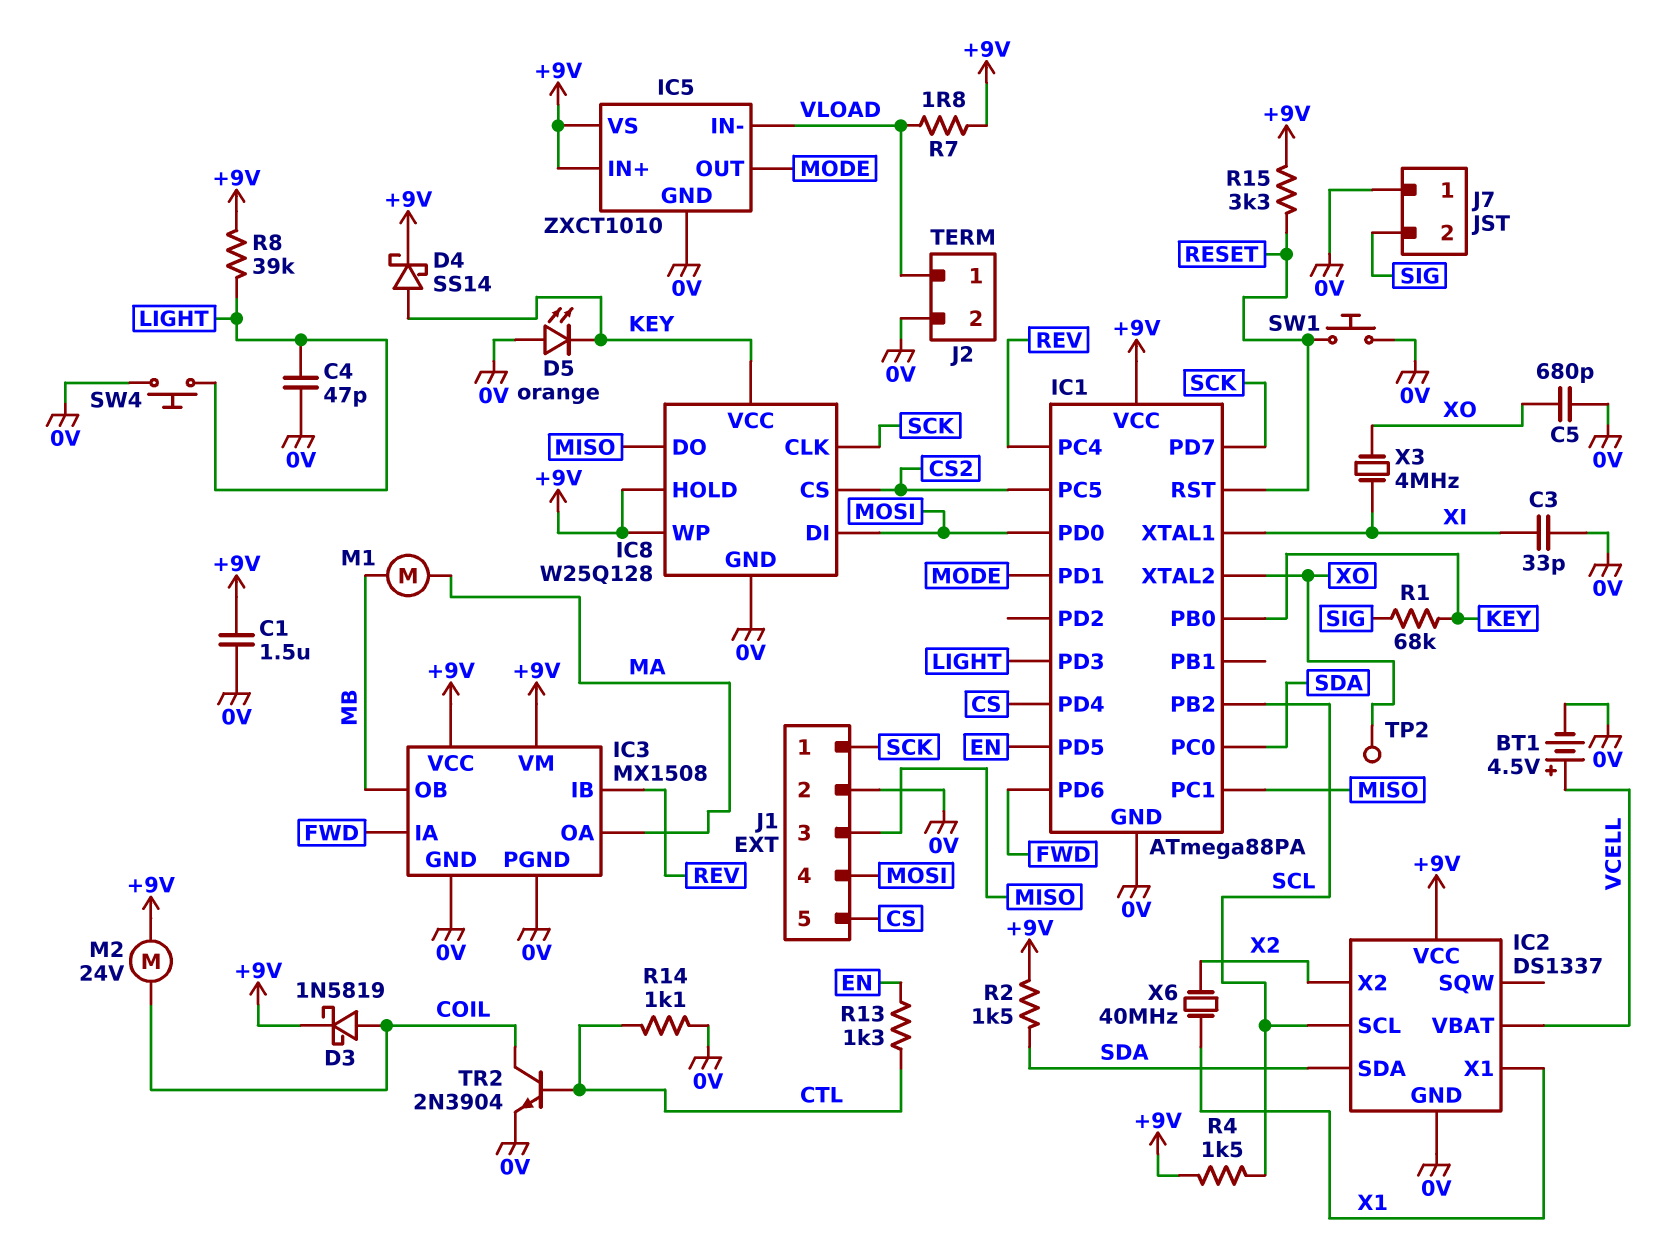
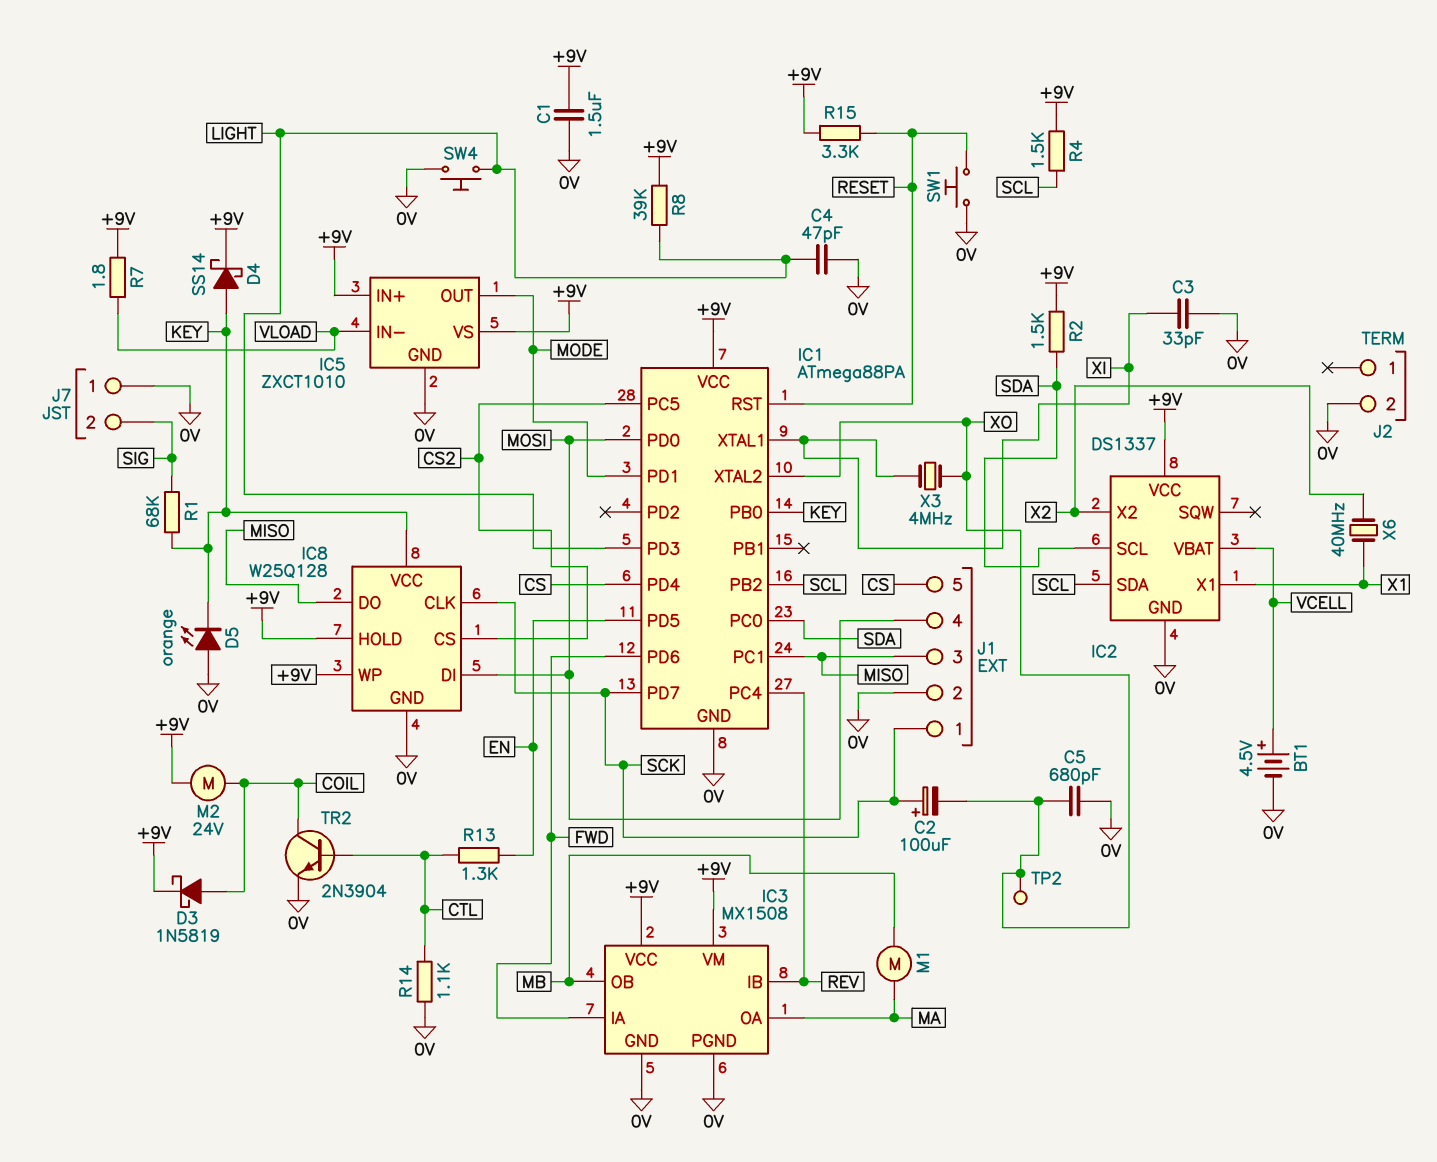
C2: none -> 100uF (plus SCK, minus XO)
IC2 pin SCL: SCL -> SDA
IC2 pin SDA: SDA -> SCL
J2 pin 1: VLOAD -> none

